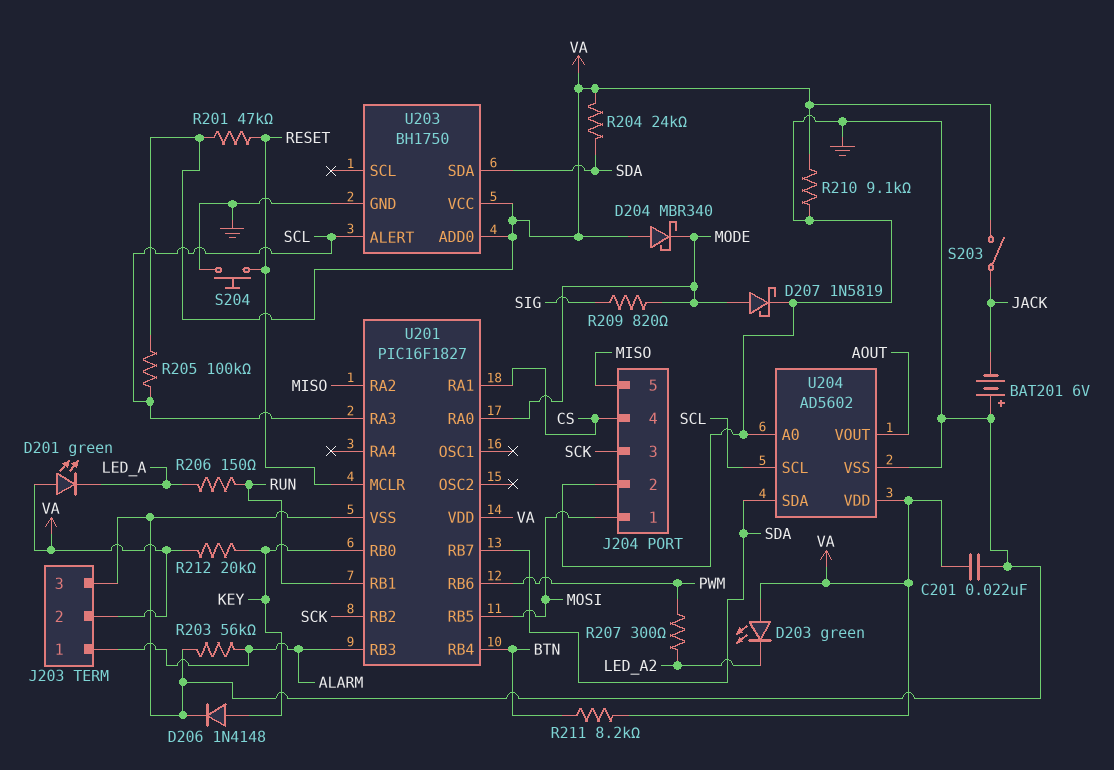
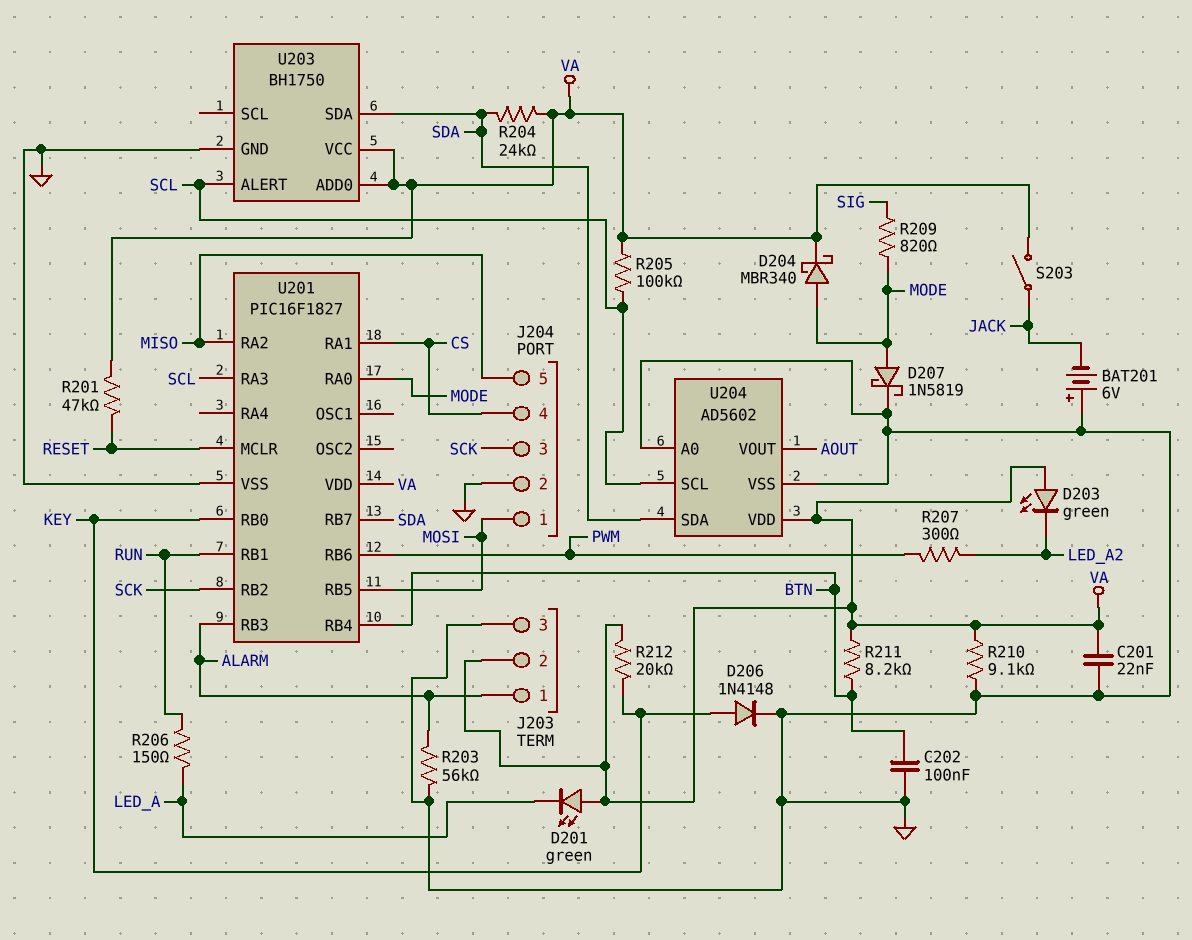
C202: none -> 100nF (BTN, GND)
D204: schottky MBR340 (A VA, K MODE) -> schottky MBR340 (A MODE, K VA)
S204: button (GND, RESET) -> none

